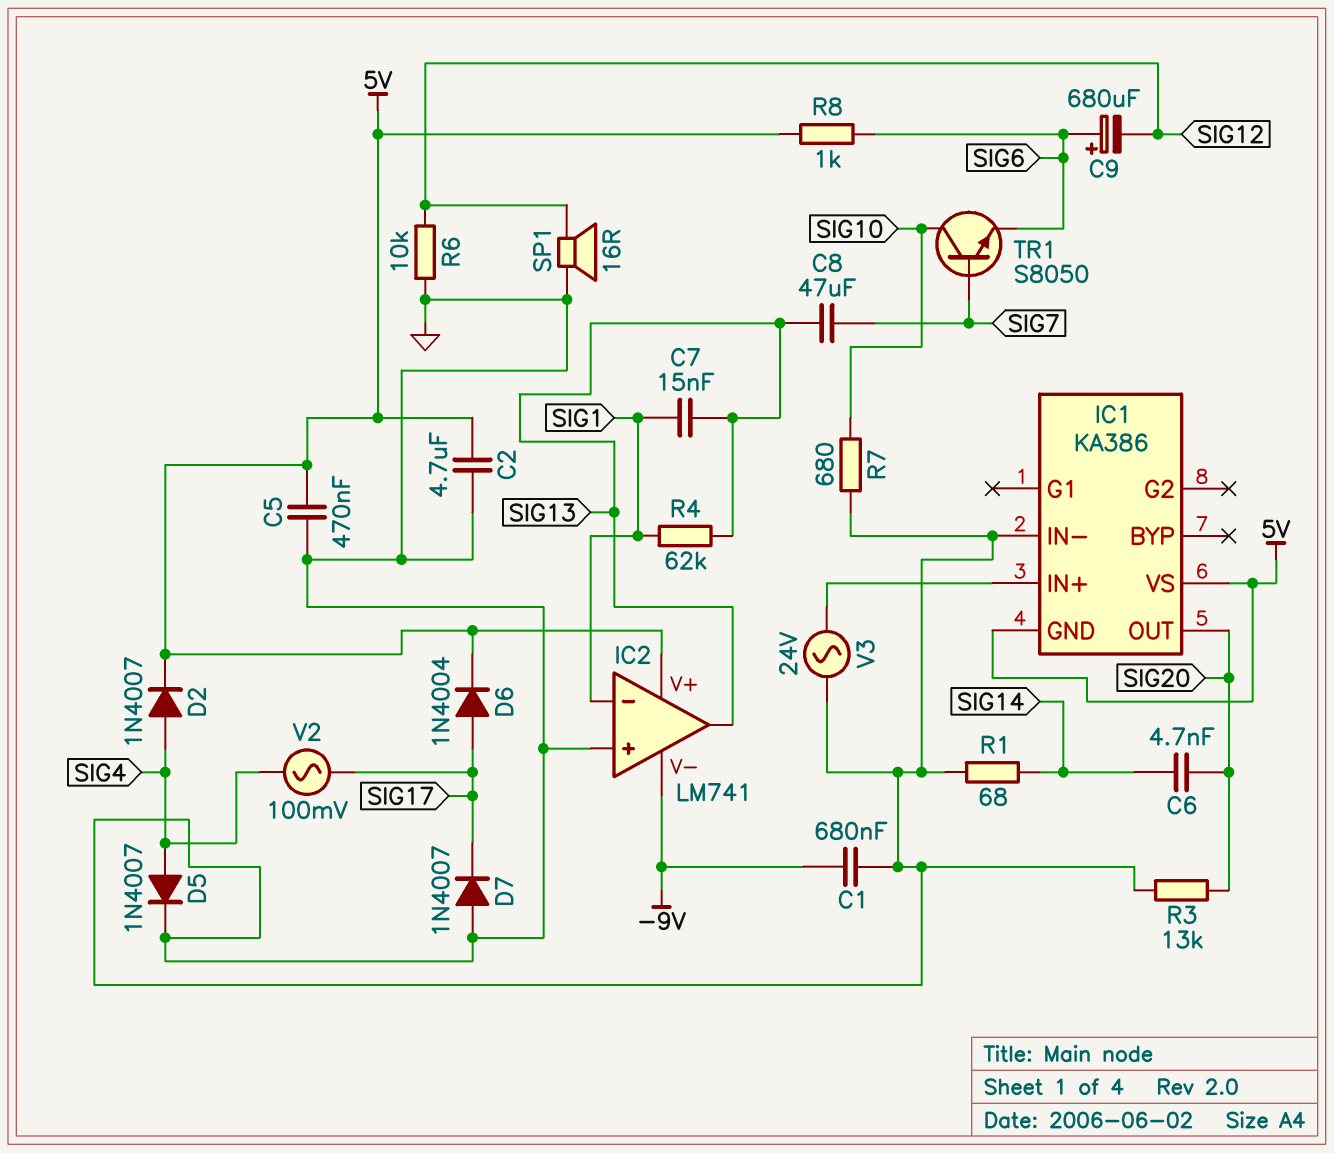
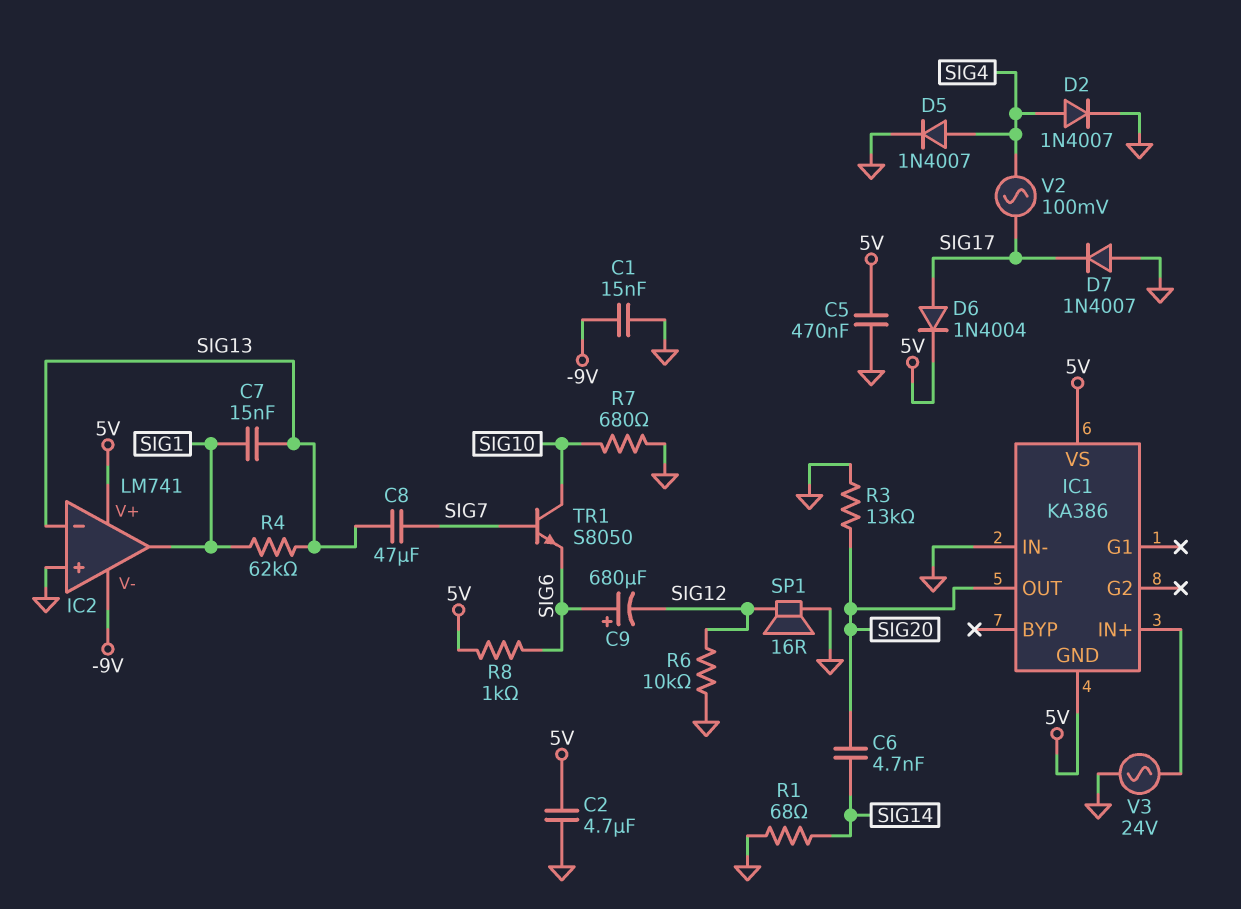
C1: 680nF (-9V, GND) -> 15nF (-9V, GND)
D2: diode 1N4007 (A SIG4, K 5V) -> diode 1N4007 (A SIG4, K GND)
IC2 pin in-: SIG1 -> SIG13
IC2 pin out: SIG13 -> SIG1

